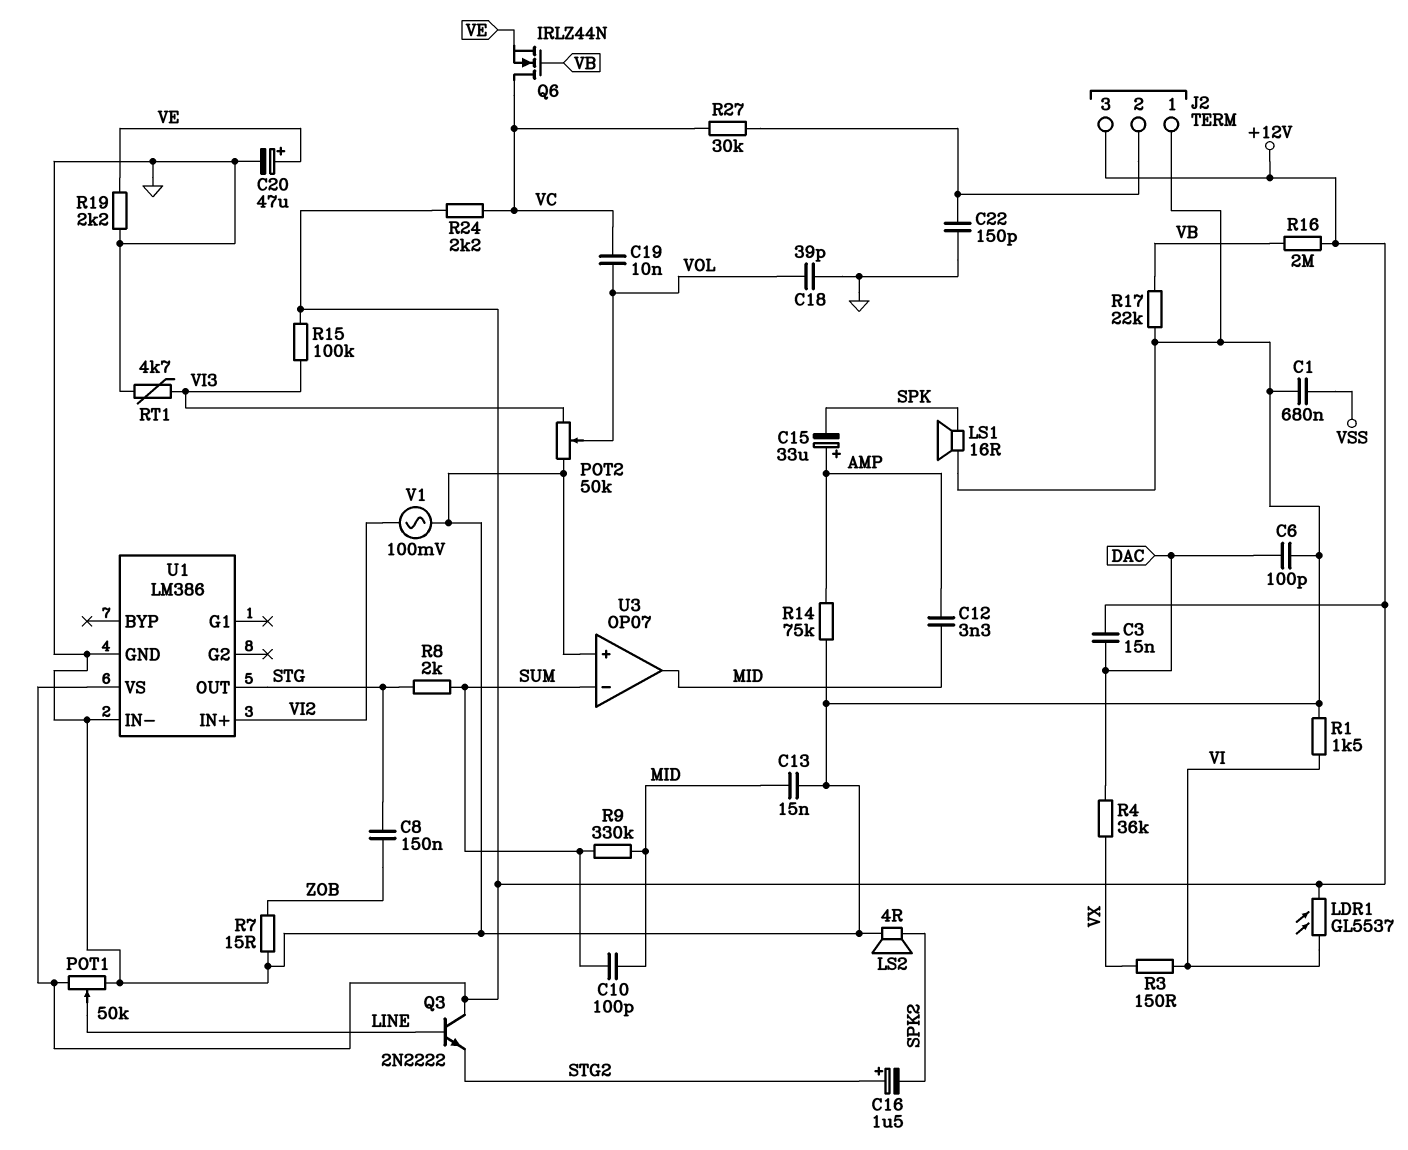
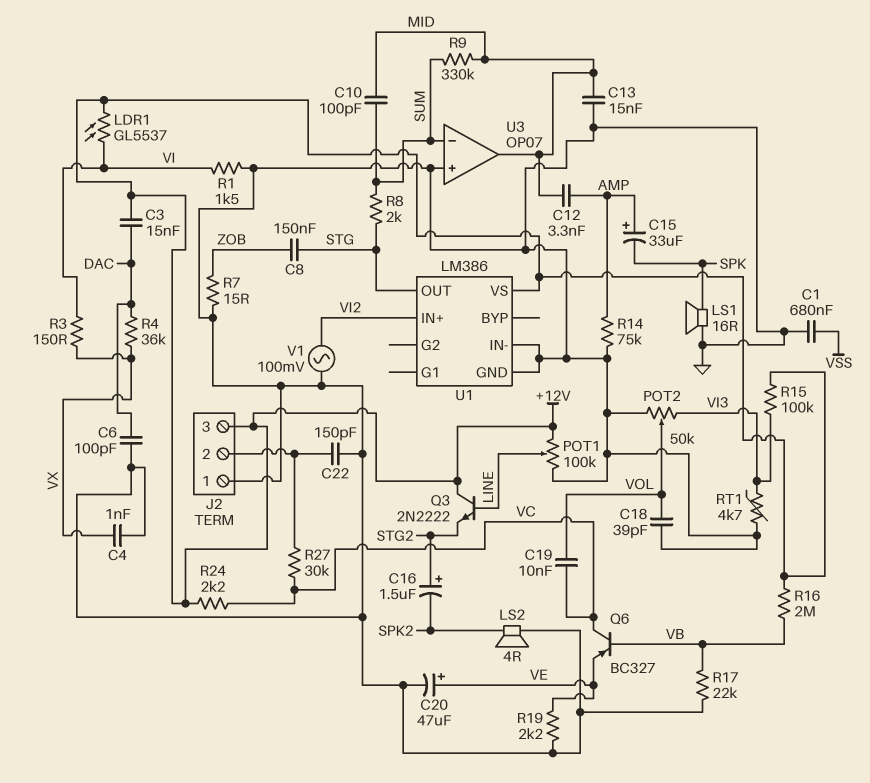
C4: none -> 1nF (GND, VX)
POT1: 50k (+12V, GND, wiper LINE) -> 100k (+12V, GND, wiper LINE)
Q6: NMOS IRLZ44N (G VB, D VC, S VE) -> PNP BC327 (B VB, C VC, E VE)

